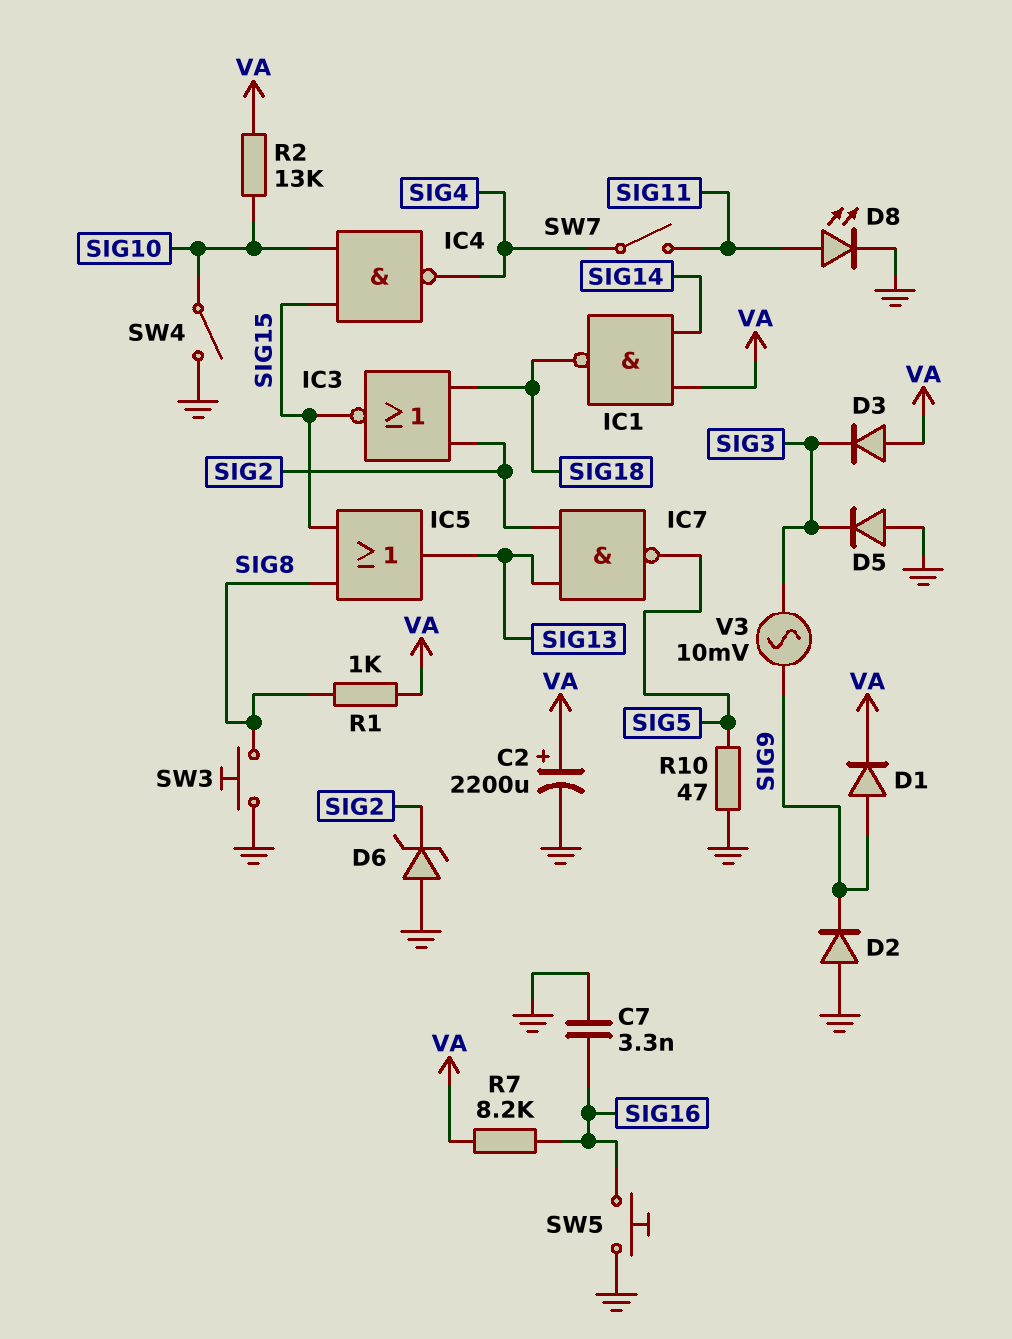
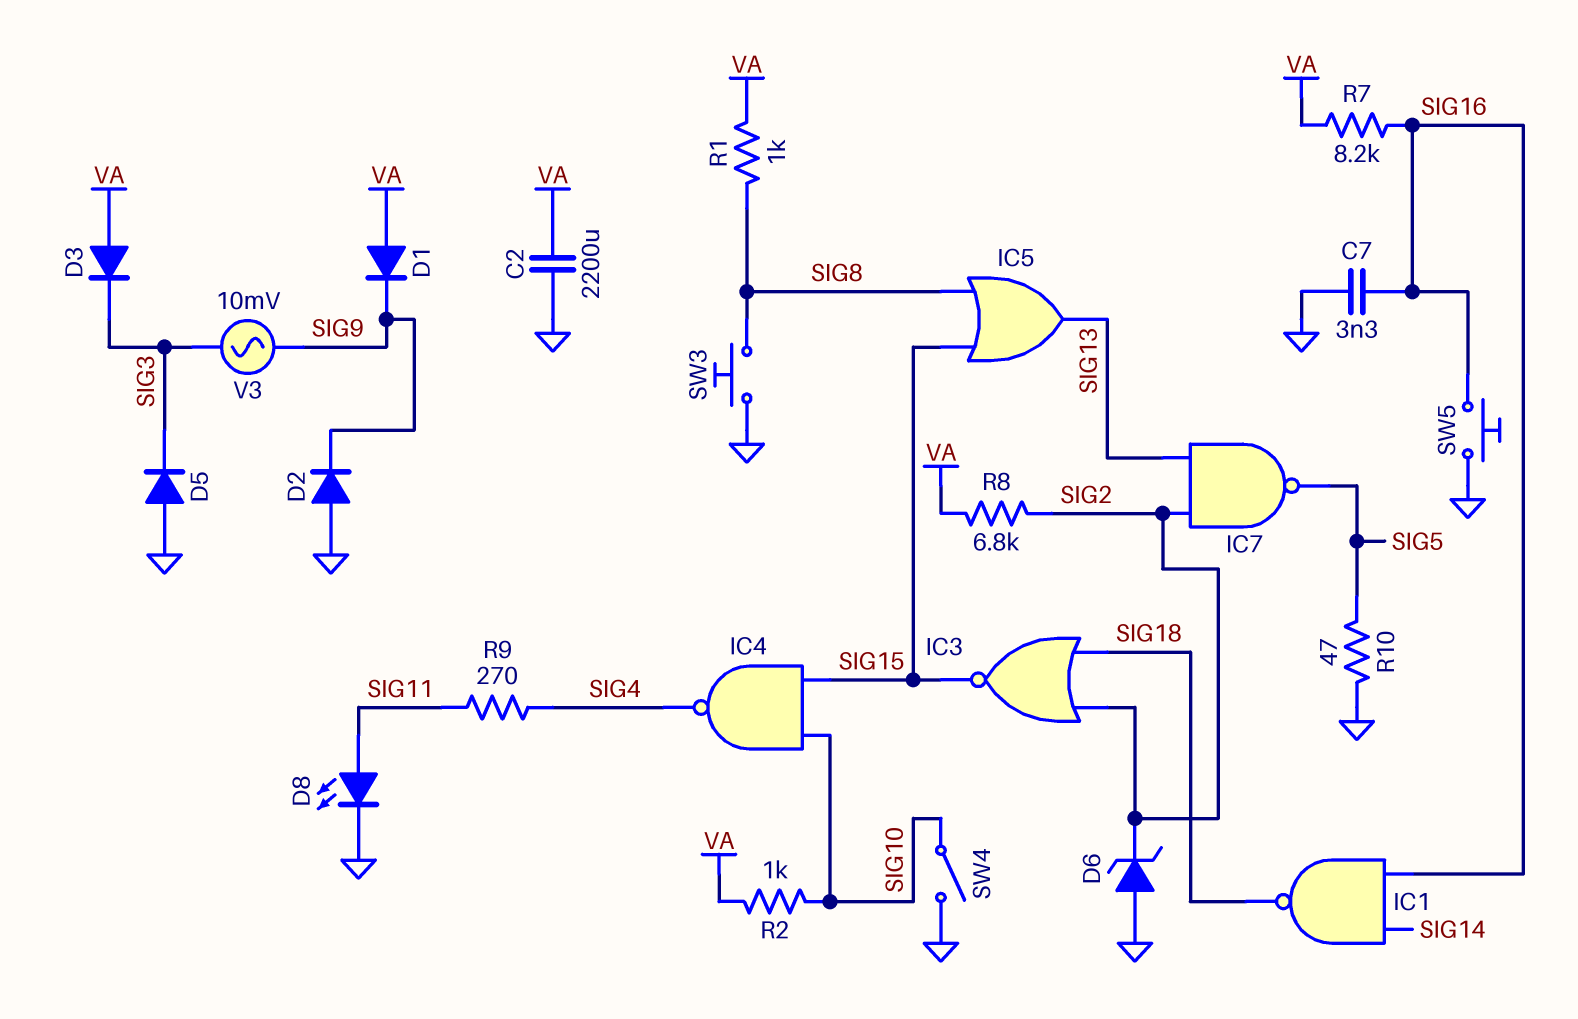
C2: 2200uF (plus VA, minus GND) -> 2200uF (GND, VA)
D1: diode (A SIG9, K VA) -> diode (A VA, K SIG9)
IC1: NAND (in SIG14, in VA, out SIG18) -> NAND (in SIG14, in SIG16, out SIG18)
R2: 13k (SIG10, VA) -> 1k (SIG10, VA)
R8: none -> 6.8k (SIG2, VA)
R9: none -> 270 (SIG4, SIG11)
SW7: switch (SIG4, SIG11) -> none

